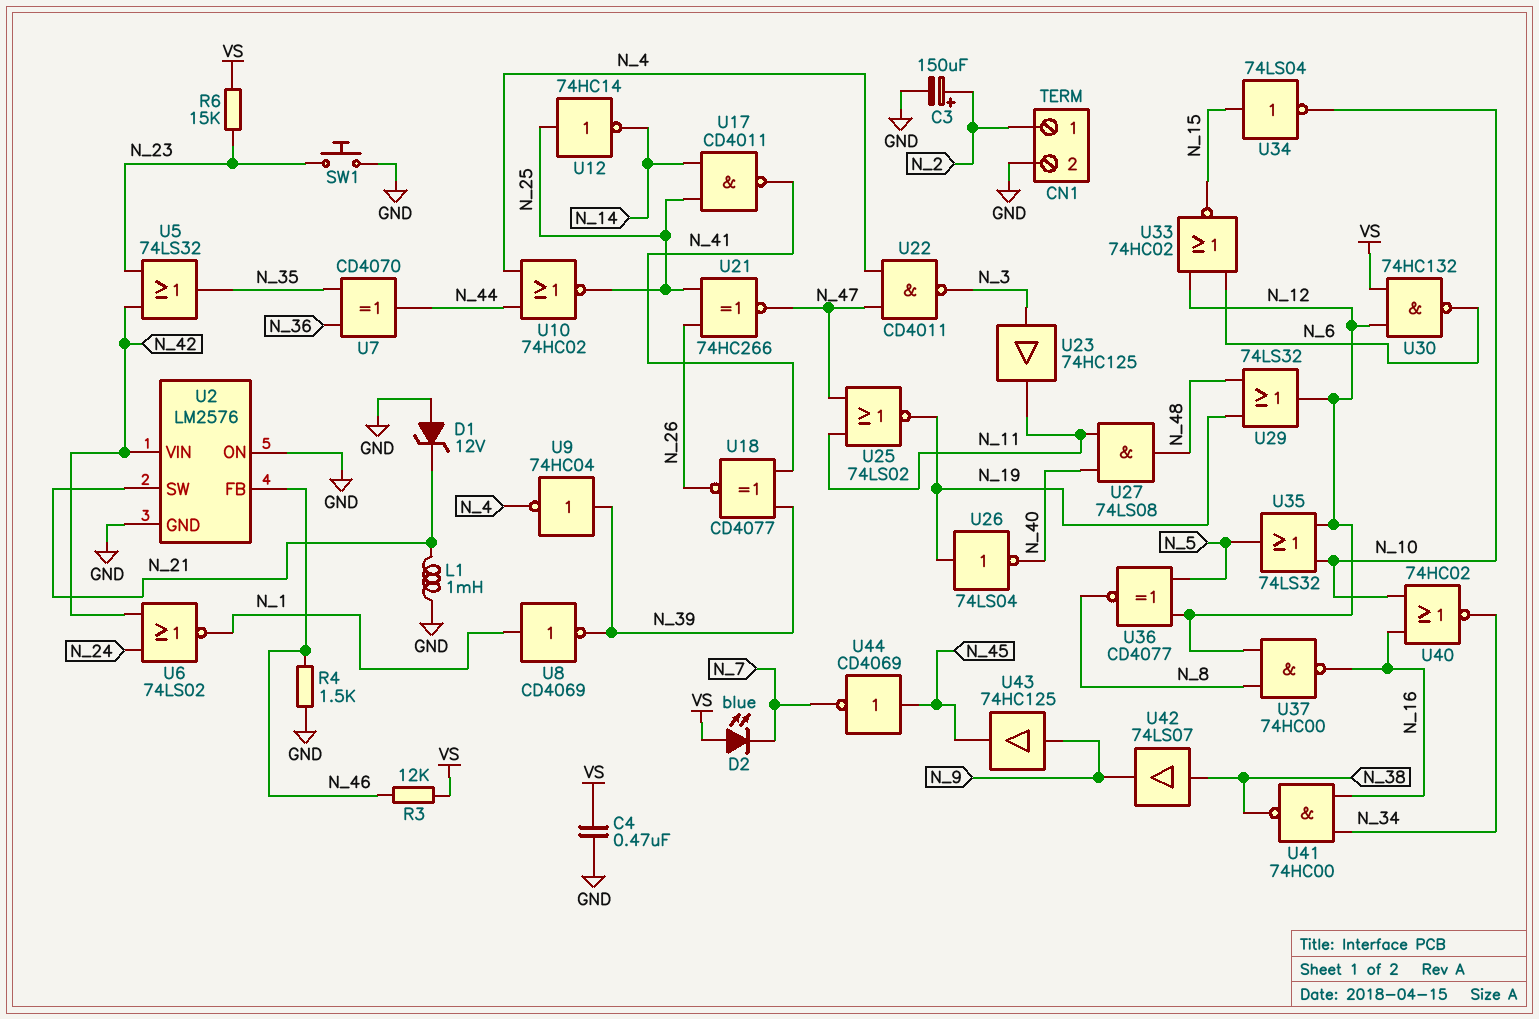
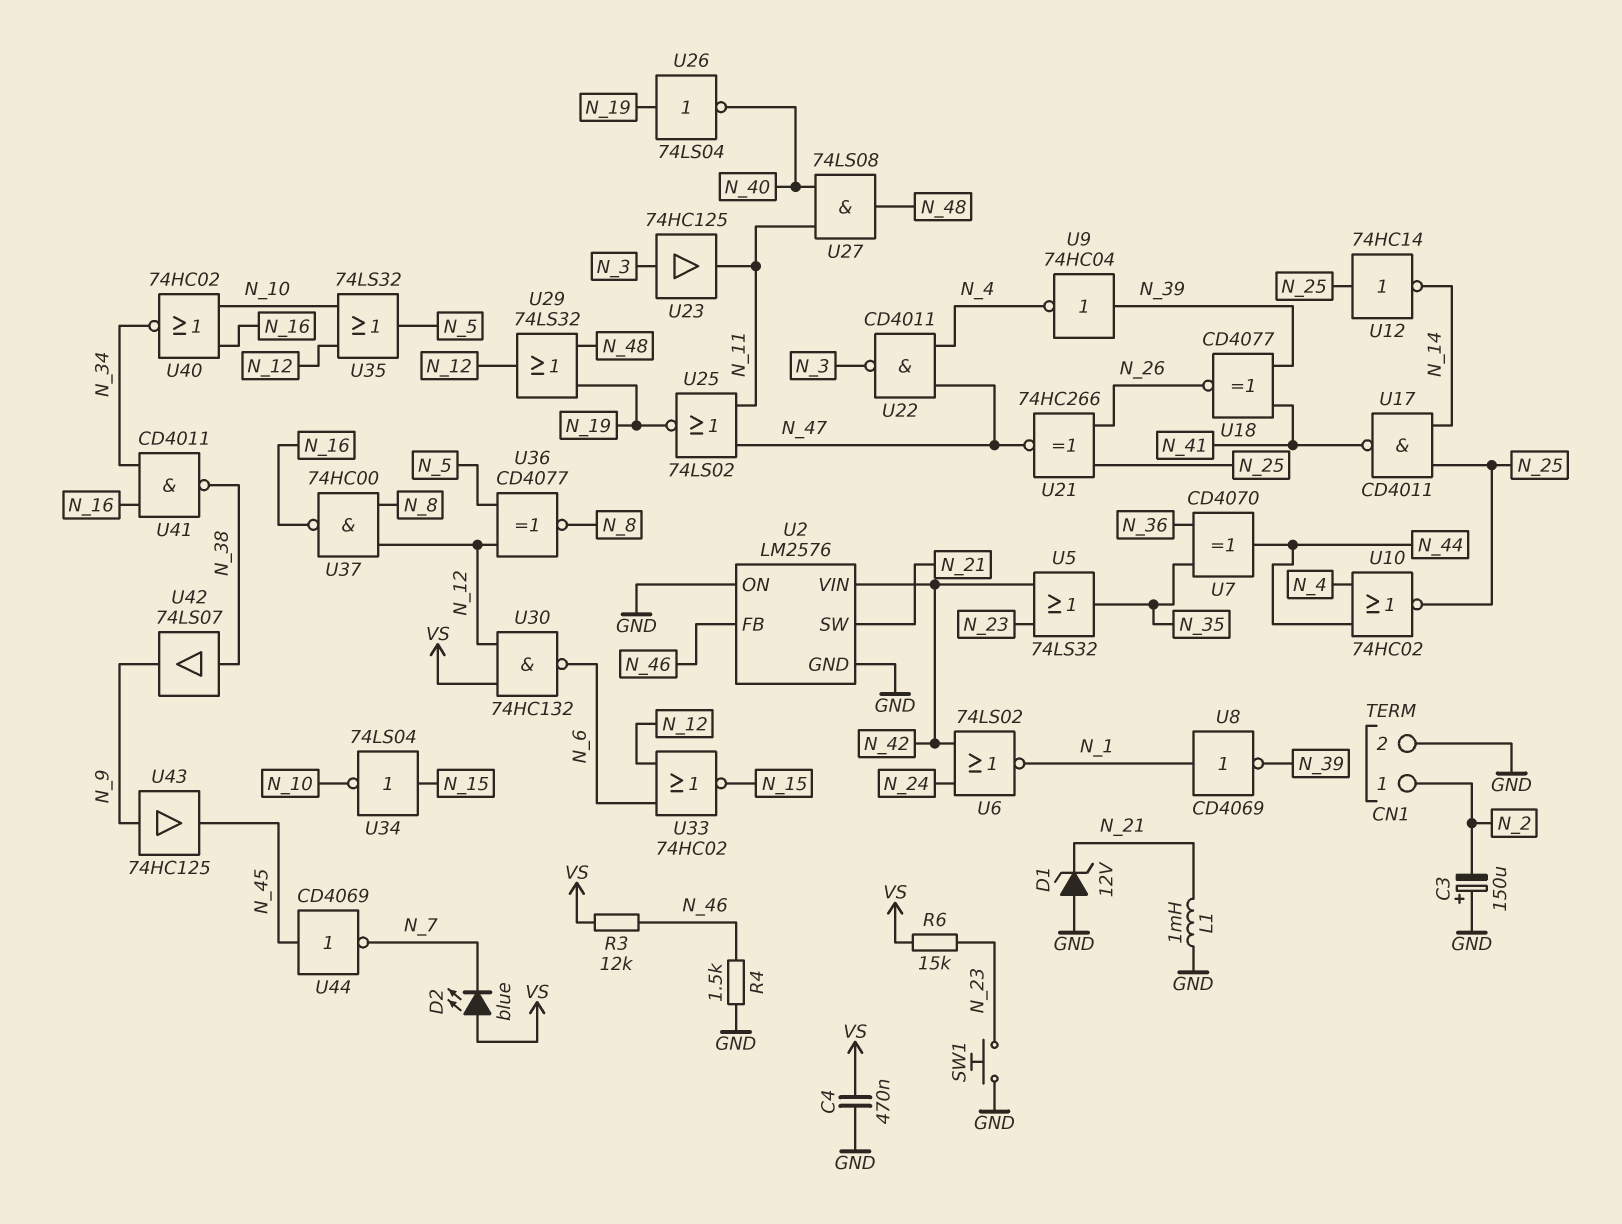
C3: 150uF (plus N_2, minus GND) -> 150uF (plus GND, minus N_2)
U41: NAND 74HC00 (in N_16, in N_34, out N_38) -> NAND CD4011 (in N_16, in N_34, out N_38)

